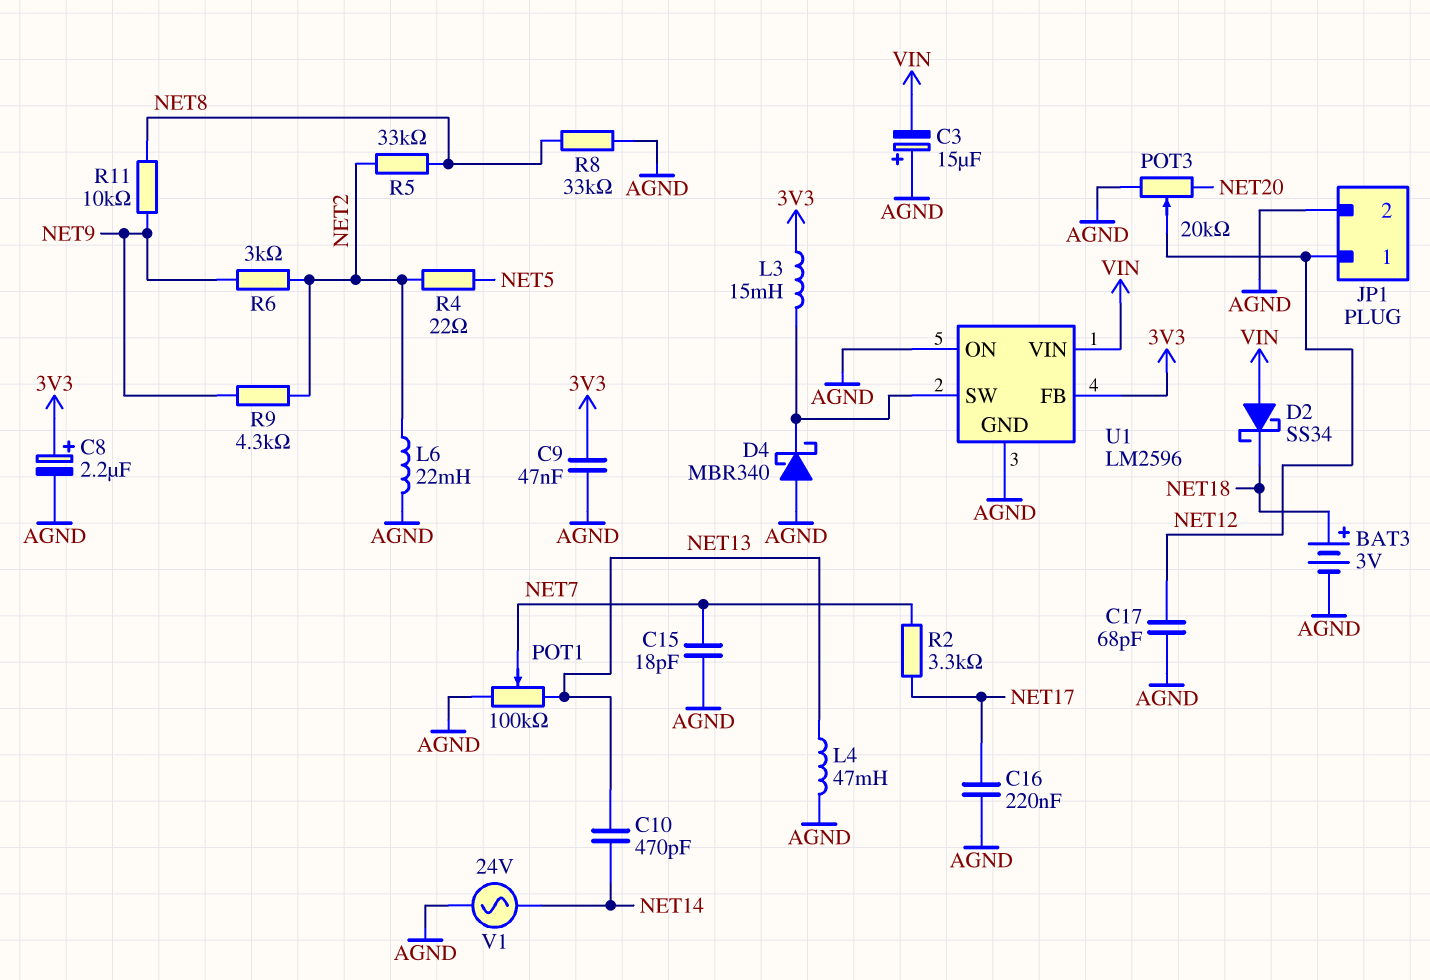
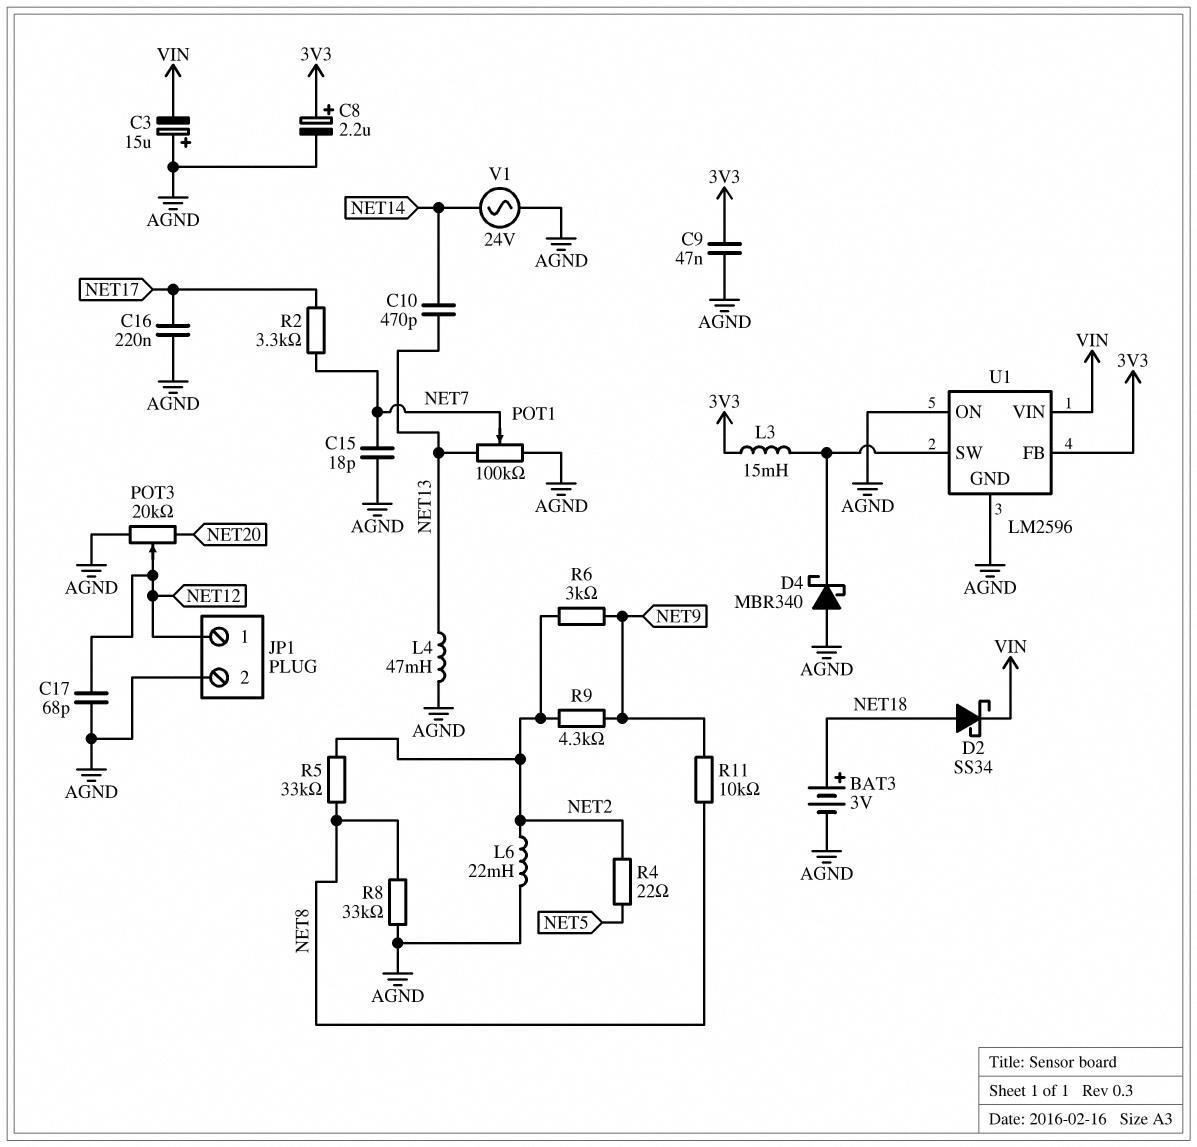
D2: schottky SS34 (A VIN, K NET18) -> schottky SS34 (A NET18, K VIN)

